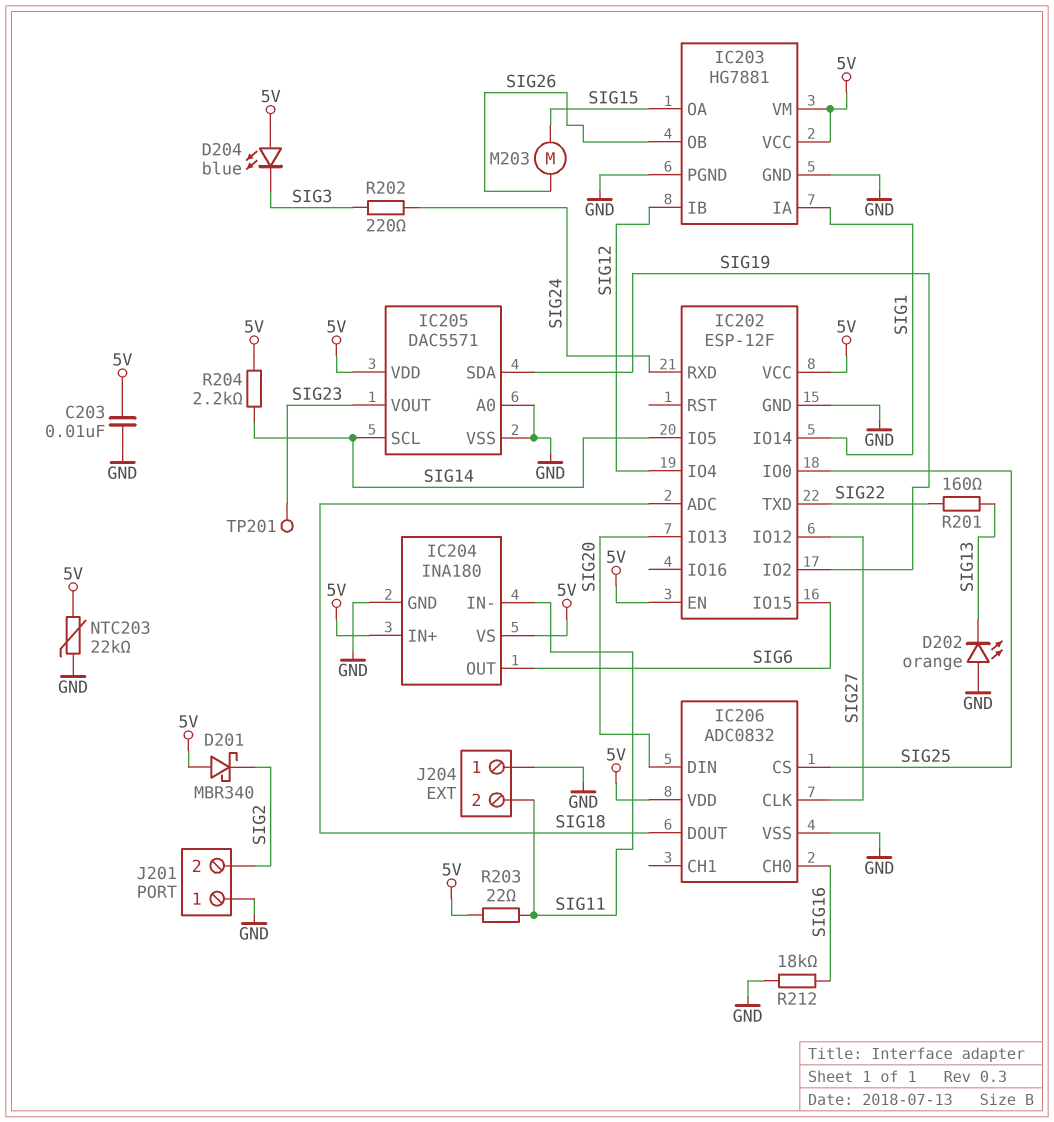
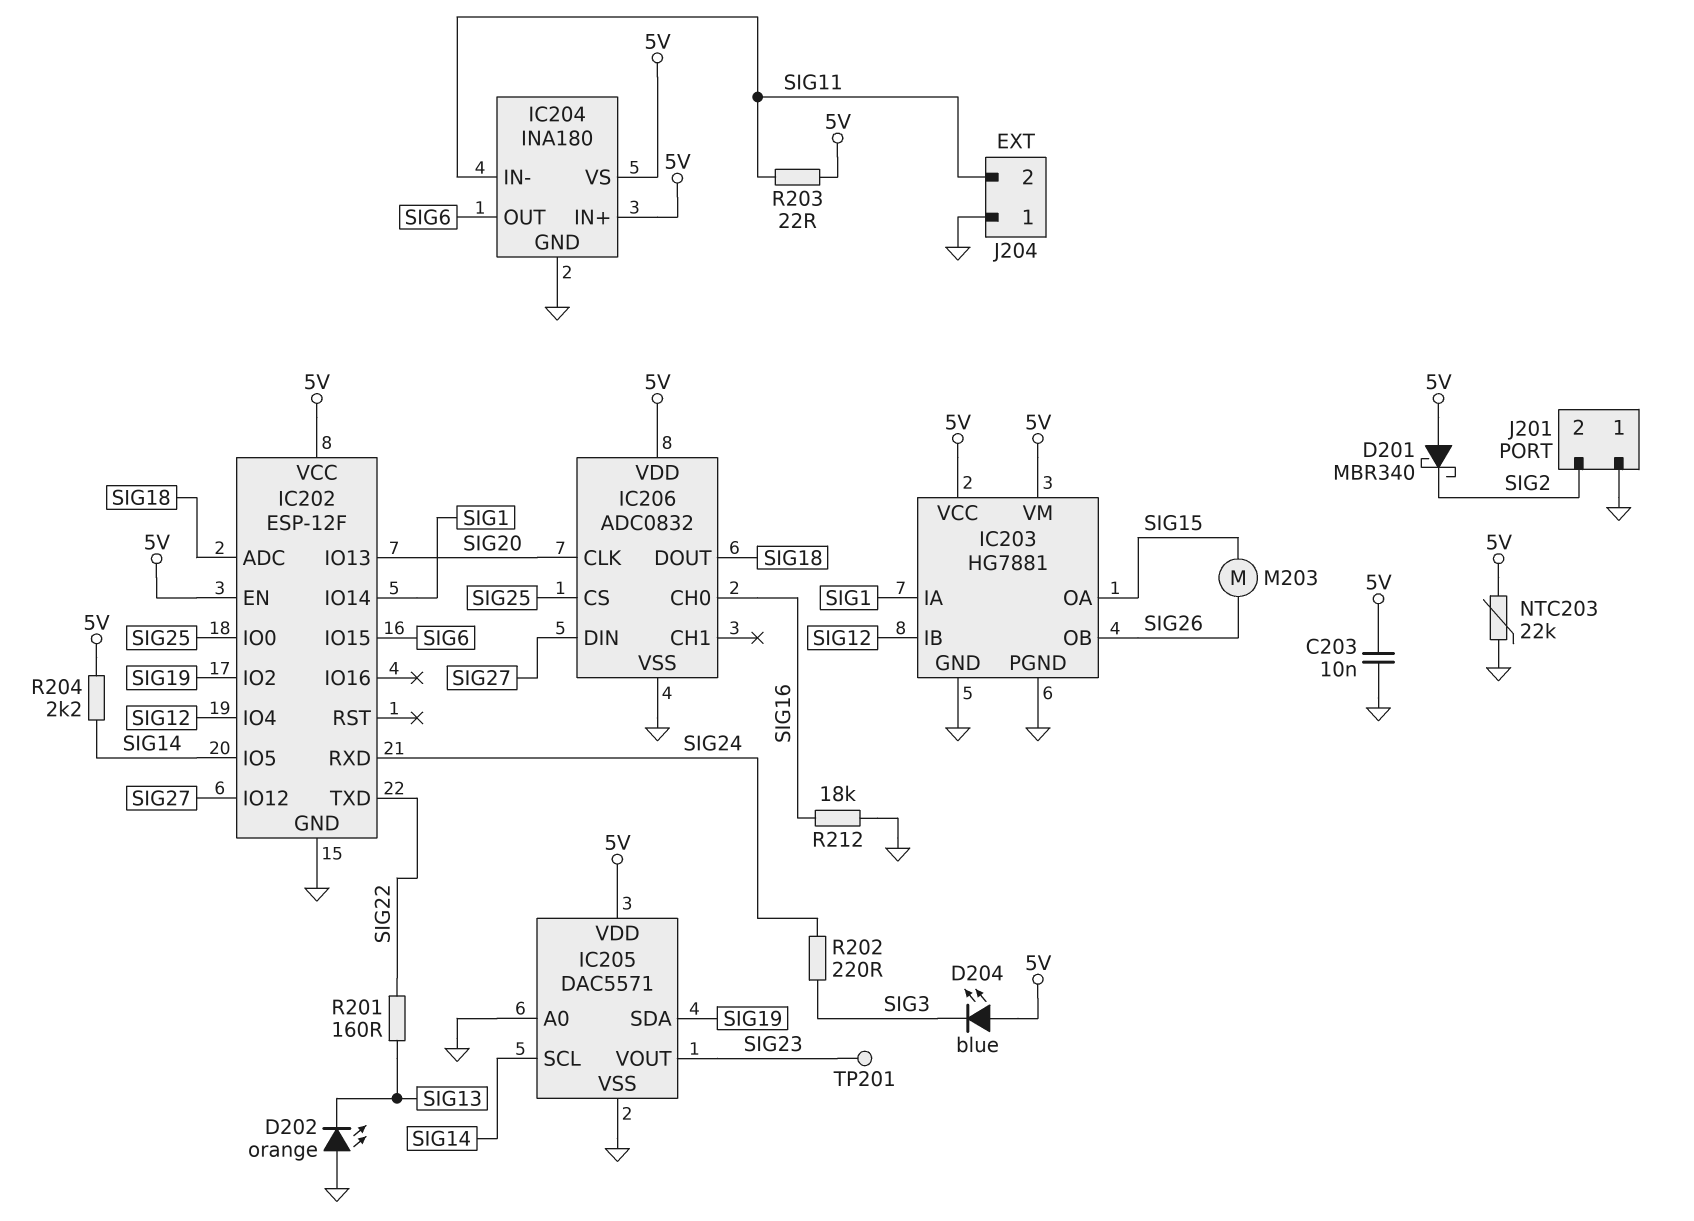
IC206 pin CLK: SIG27 -> SIG20
IC206 pin DIN: SIG20 -> SIG27

